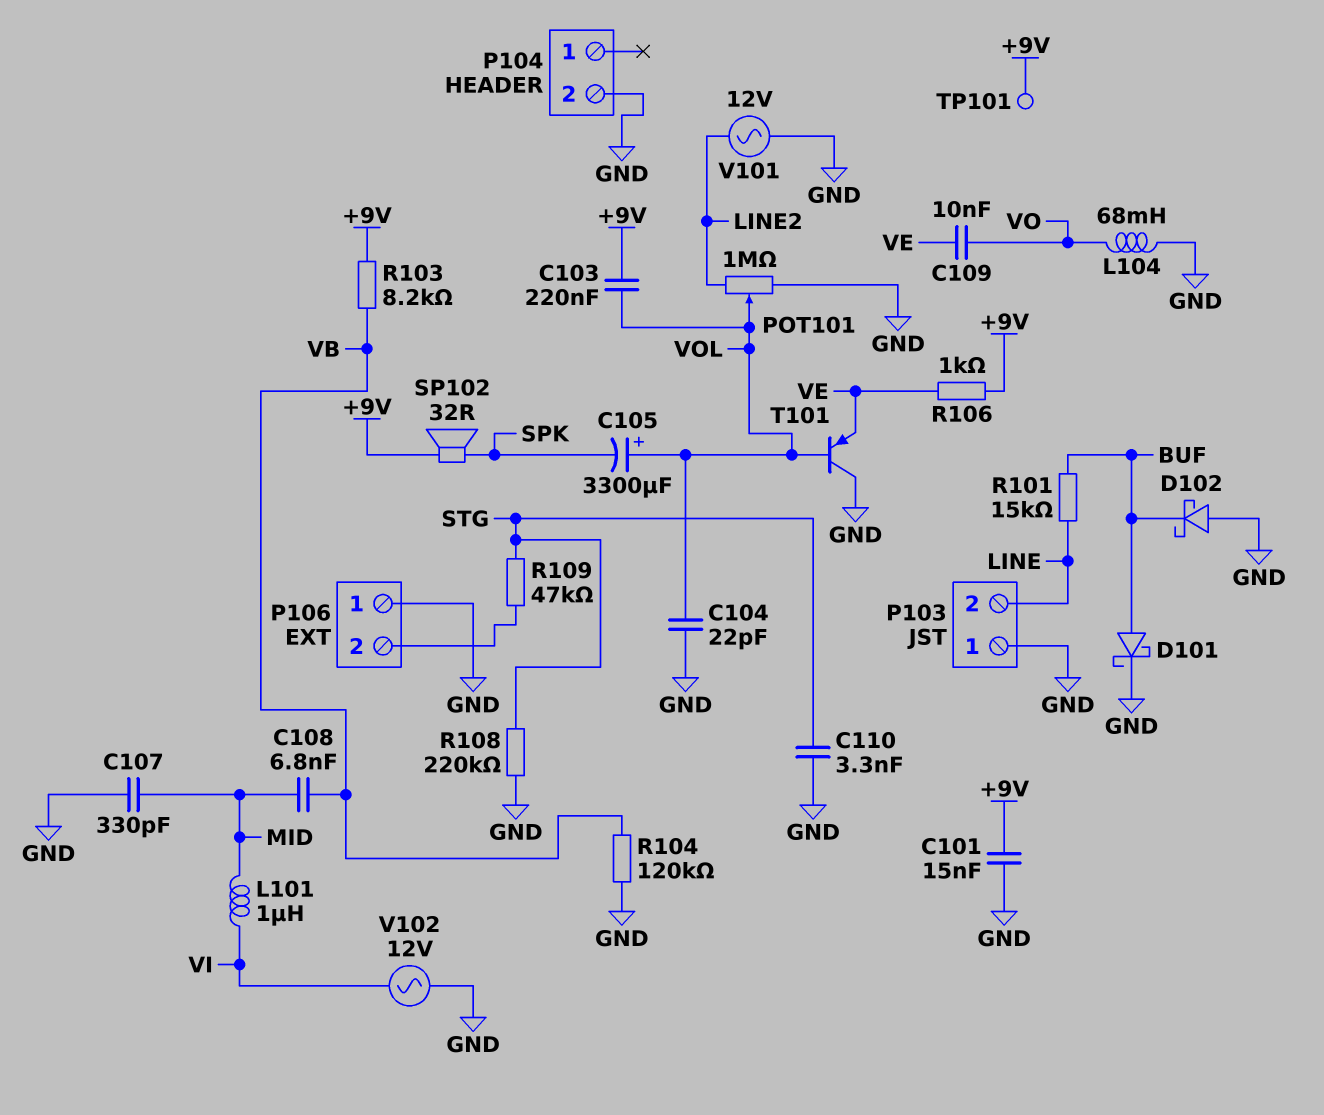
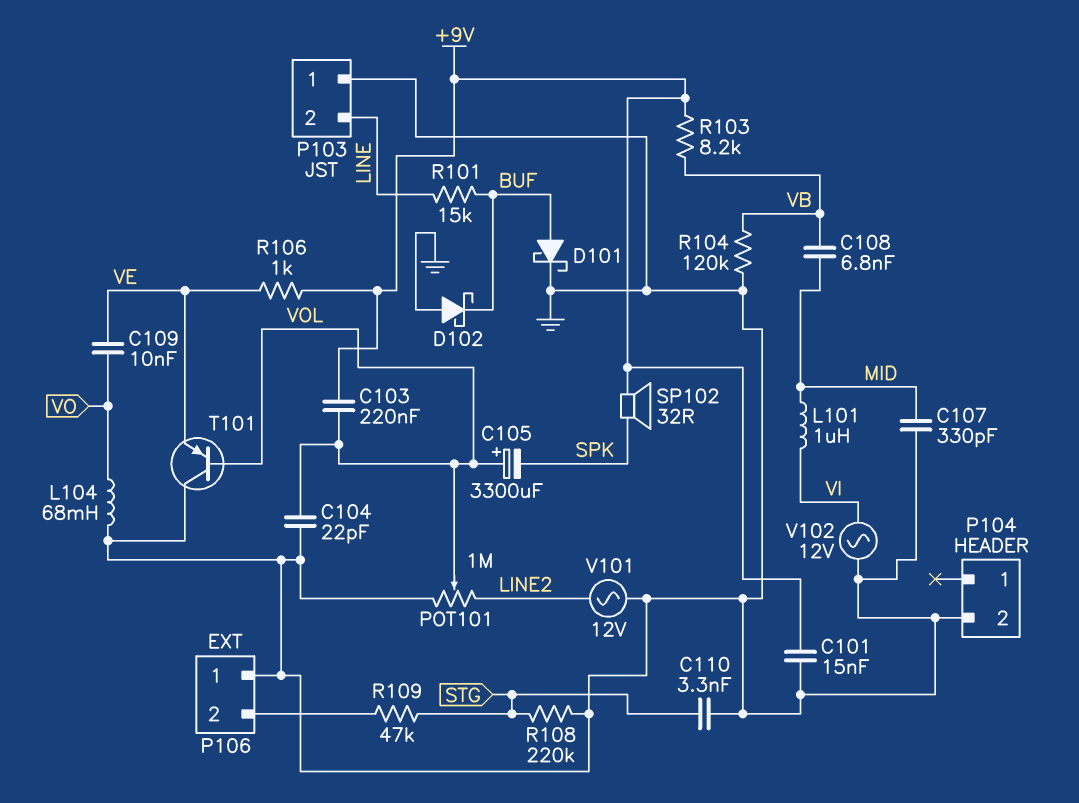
TP101: test point (+9V) -> none

